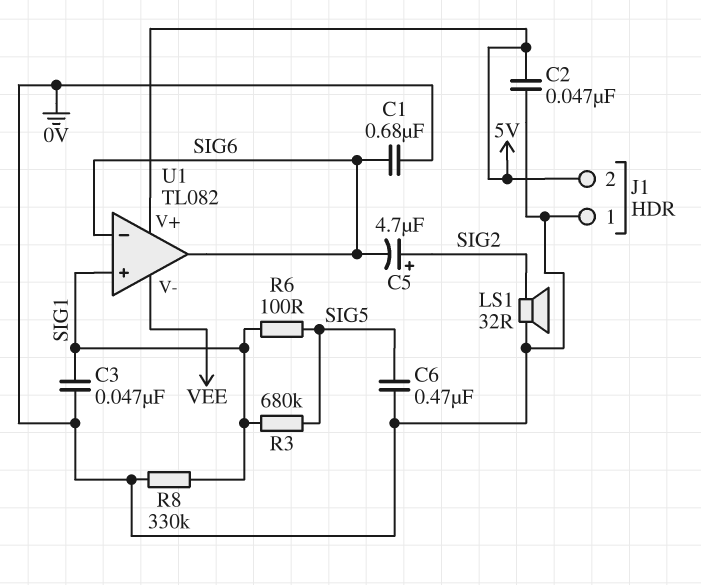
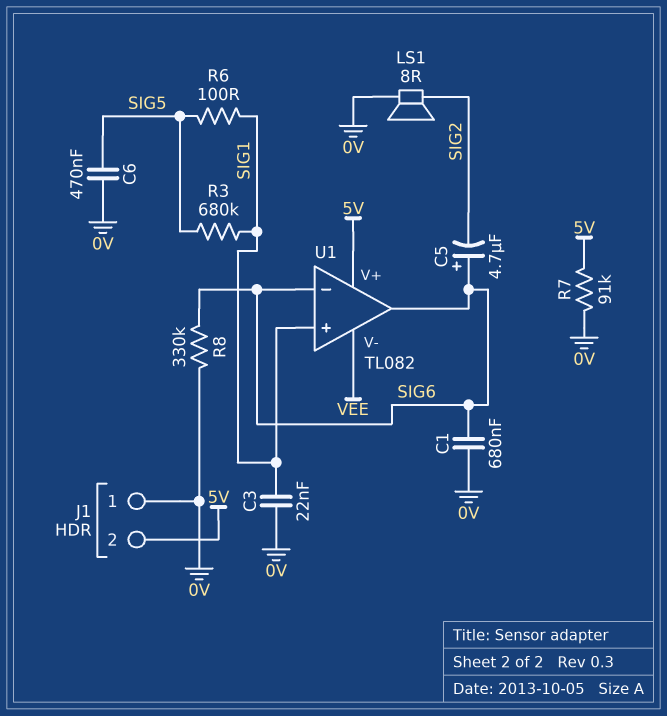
C2: 47nF (0V, 5V) -> none
C3: 47nF (0V, SIG1) -> 22nF (0V, SIG1)
C5: 4.7uF (plus SIG2, minus SIG6) -> 4.7uF (plus SIG6, minus SIG2)
LS1: speaker 32R (0V, SIG2) -> speaker 8R (0V, SIG2)
R7: none -> 91k (0V, 5V)
R8: 330k (0V, SIG1) -> 330k (0V, SIG6)

